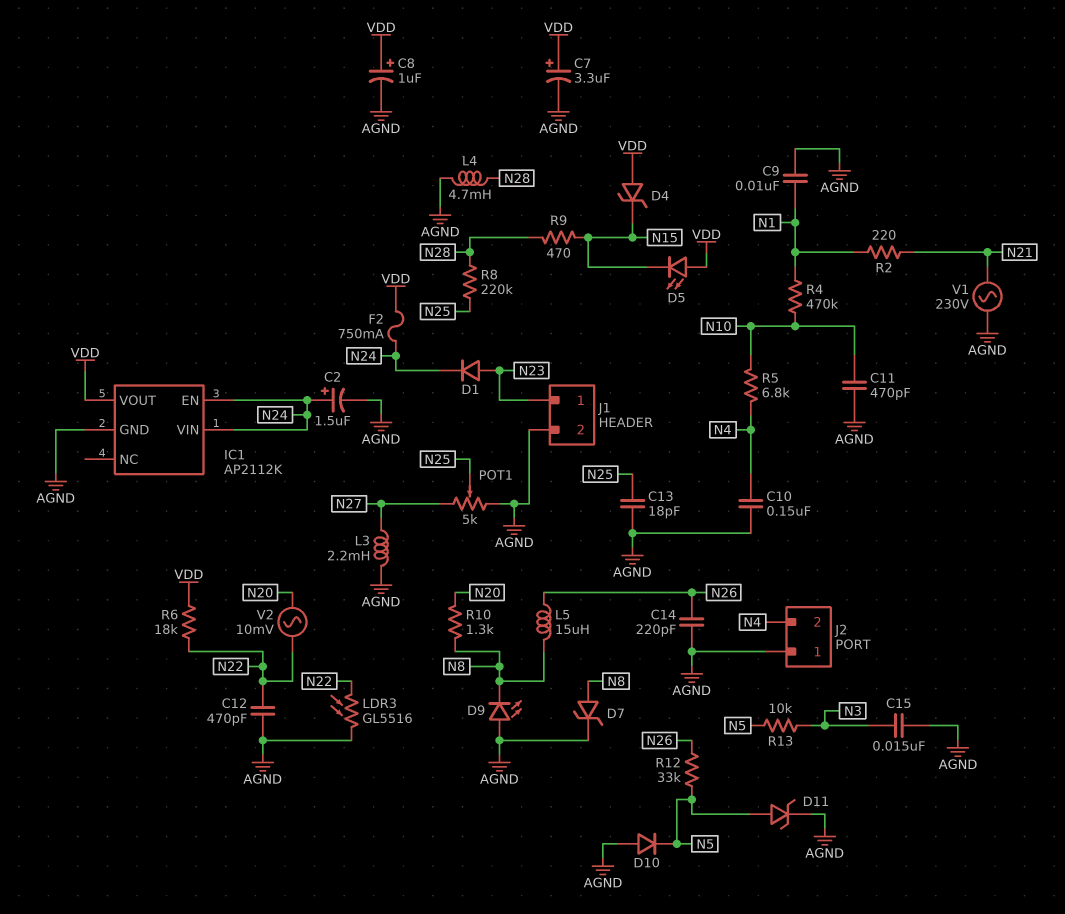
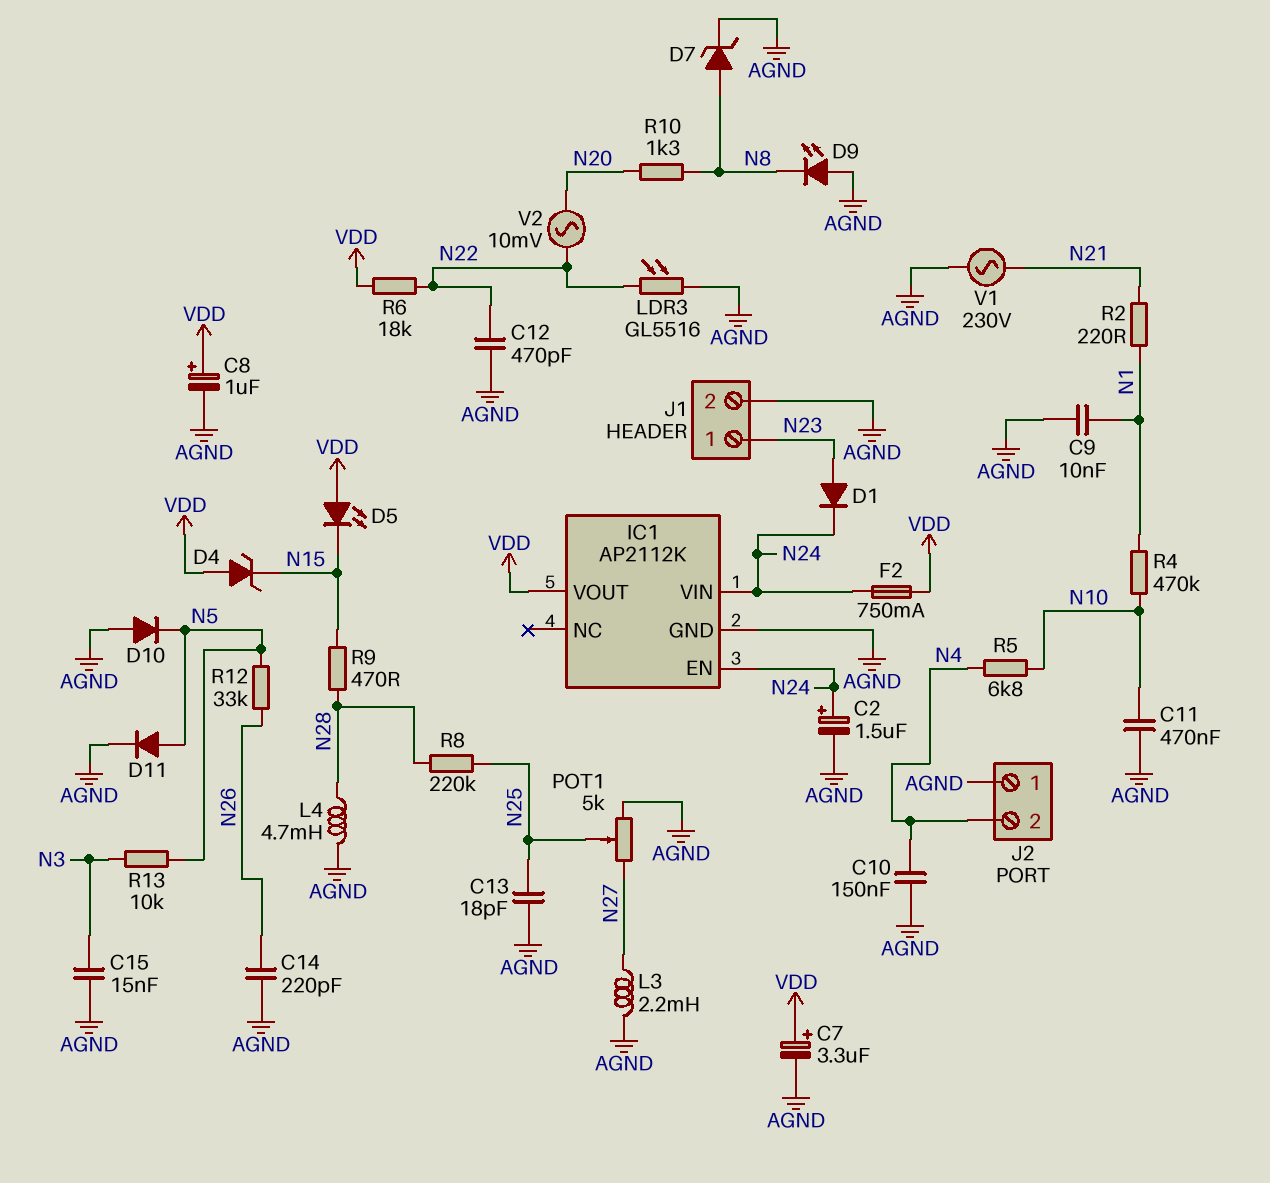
C11: 470pF (AGND, N10) -> 470nF (AGND, N10)
D11: zener (A N5, K AGND) -> diode (A N5, K AGND)
L5: 15uH (N8, N26) -> none

